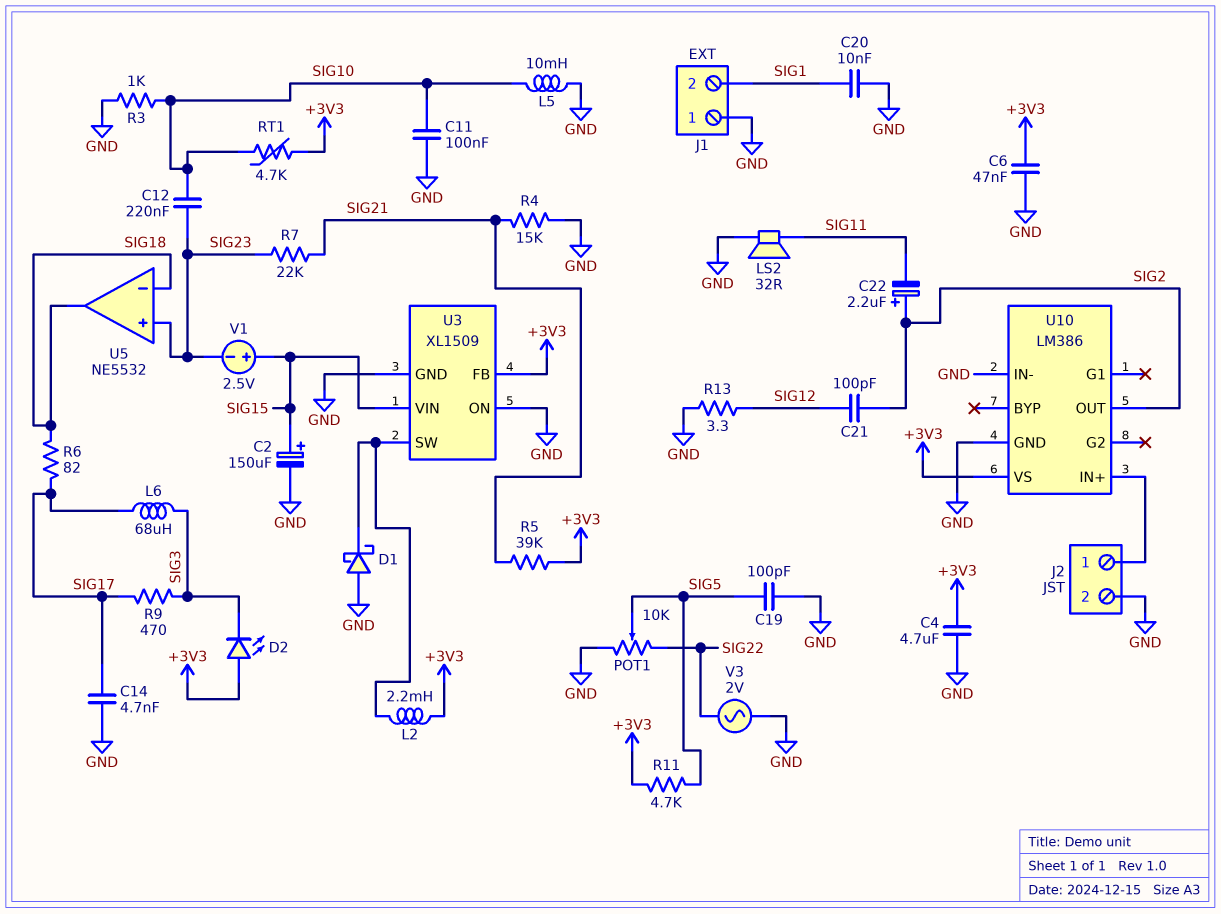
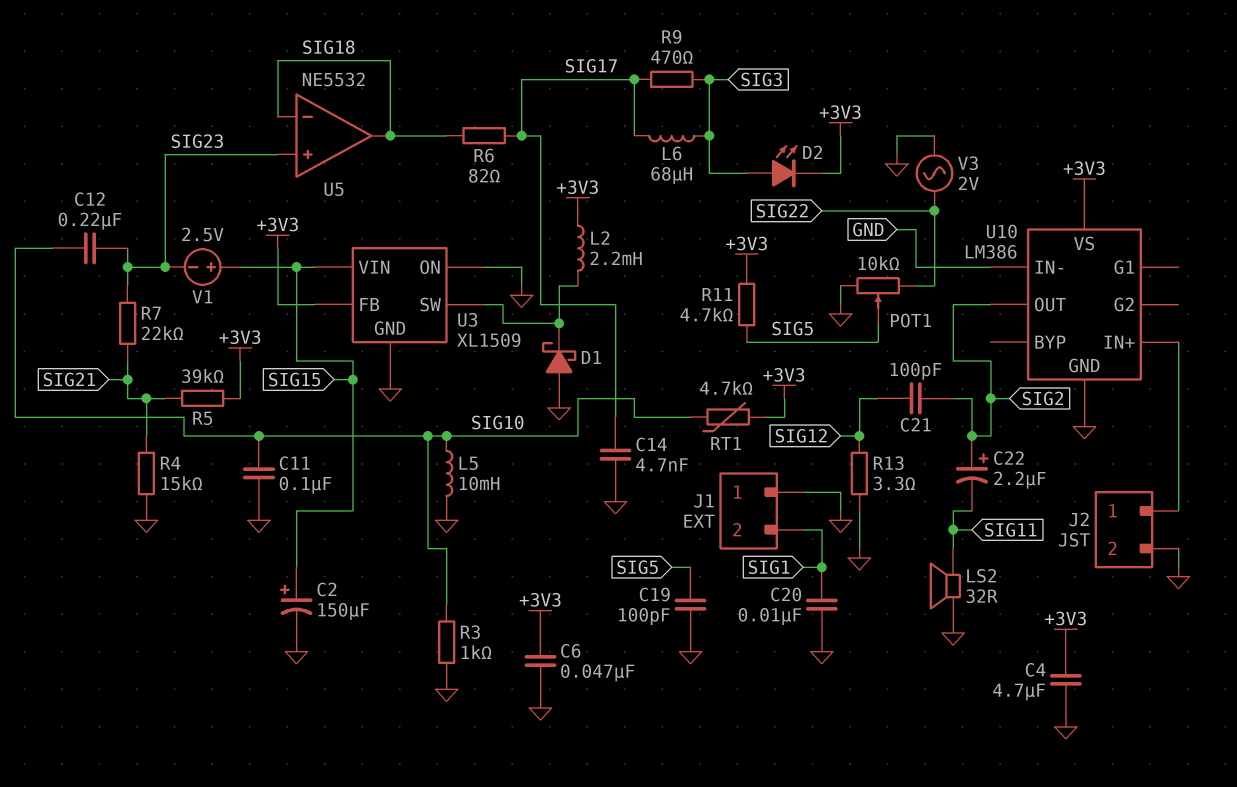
D2: LED (A +3V3, K SIG3) -> LED (A SIG3, K +3V3)

